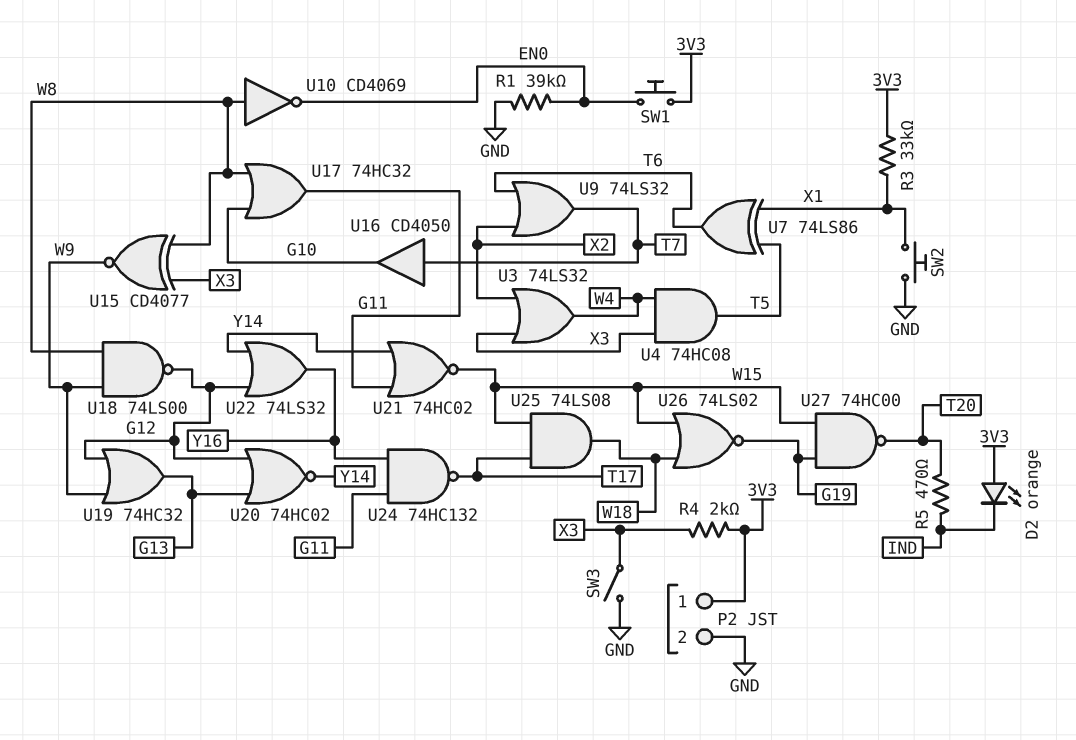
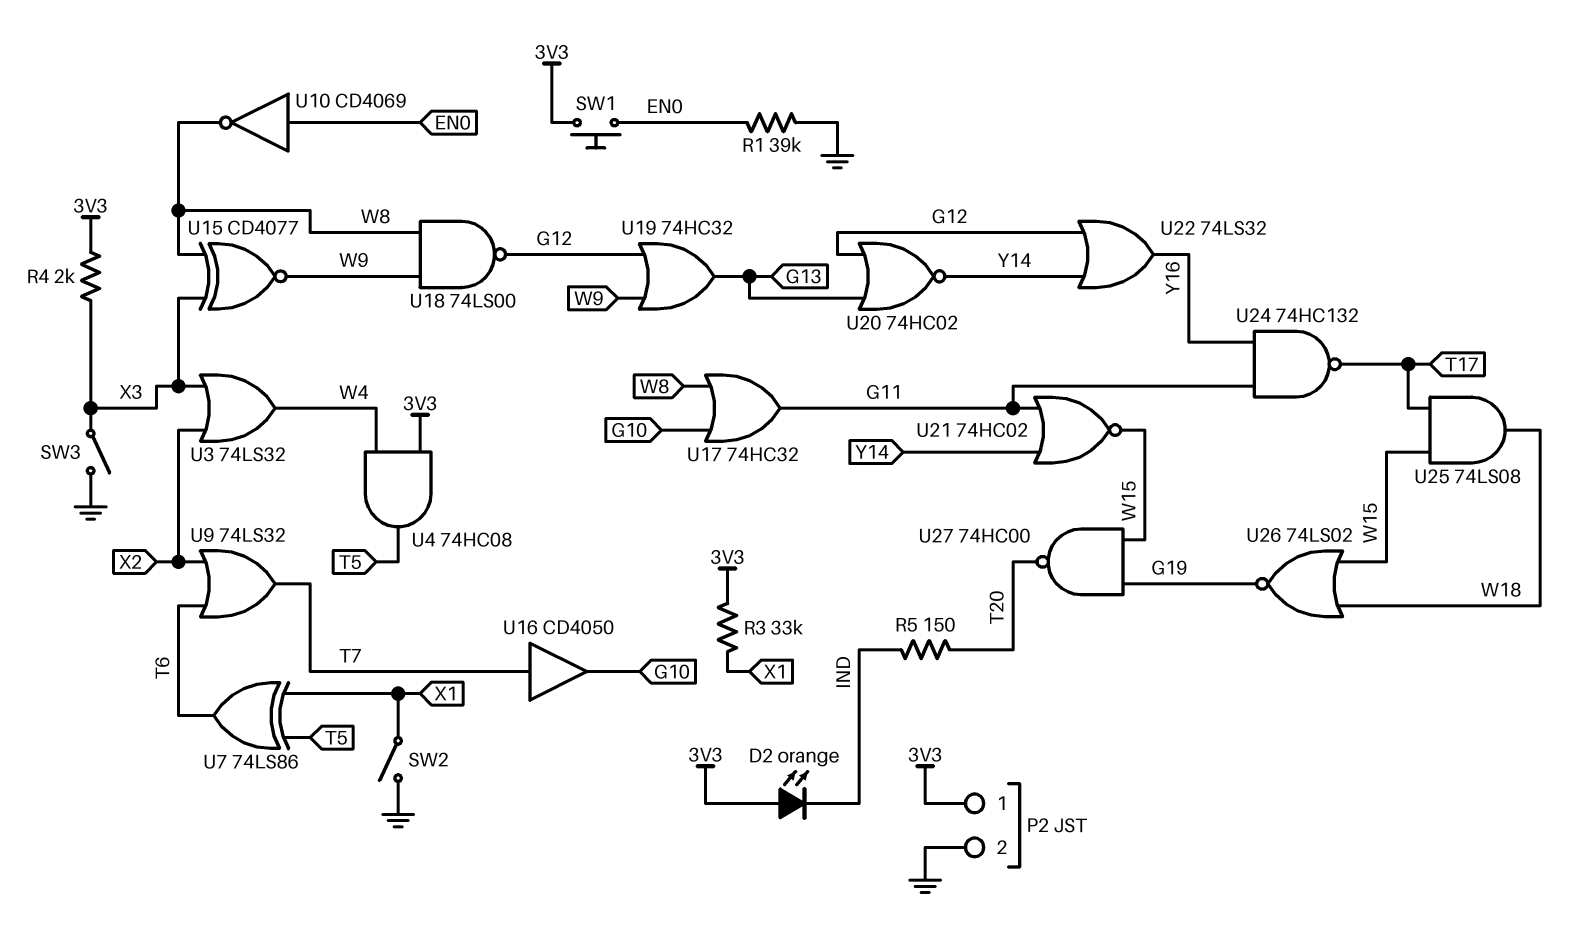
R5: 470 (IND, T20) -> 150 (IND, T20)
SW2: button (GND, X1) -> switch (GND, X1)
U4: AND 74HC08 (in W4, in X3, out T5) -> AND 74HC08 (in 3V3, in W4, out T5)
U10: NOT CD4069 (in W8, out EN0) -> NOT CD4069 (in EN0, out W8)

